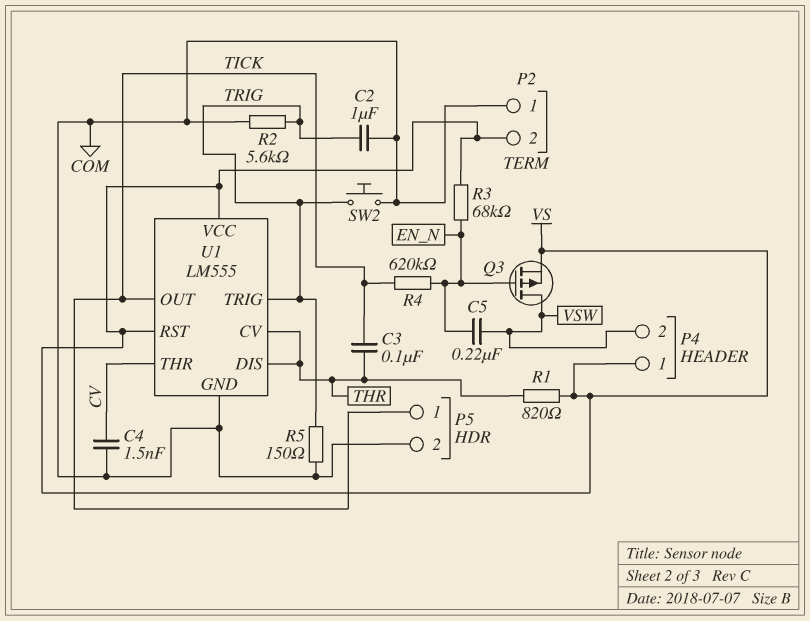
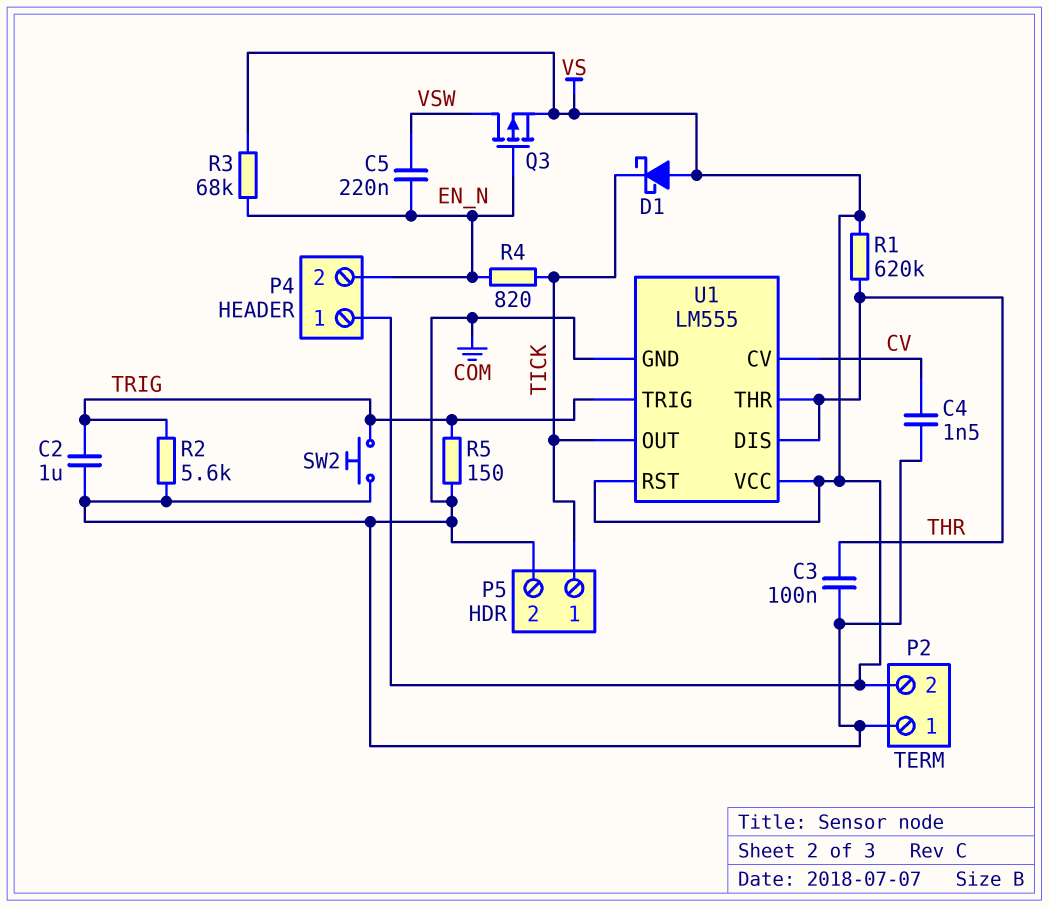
C3: 100nF (THR, TICK) -> 100nF (COM, THR)
D1: none -> schottky (A VS, K TICK)
P4 pin 2: VSW -> EN_N
R1: 820 (THR, VS) -> 620k (THR, VS)
R4: 620k (EN_N, TICK) -> 820 (EN_N, TICK)
U1 pin CV: THR -> CV
U1 pin THR: CV -> THR

